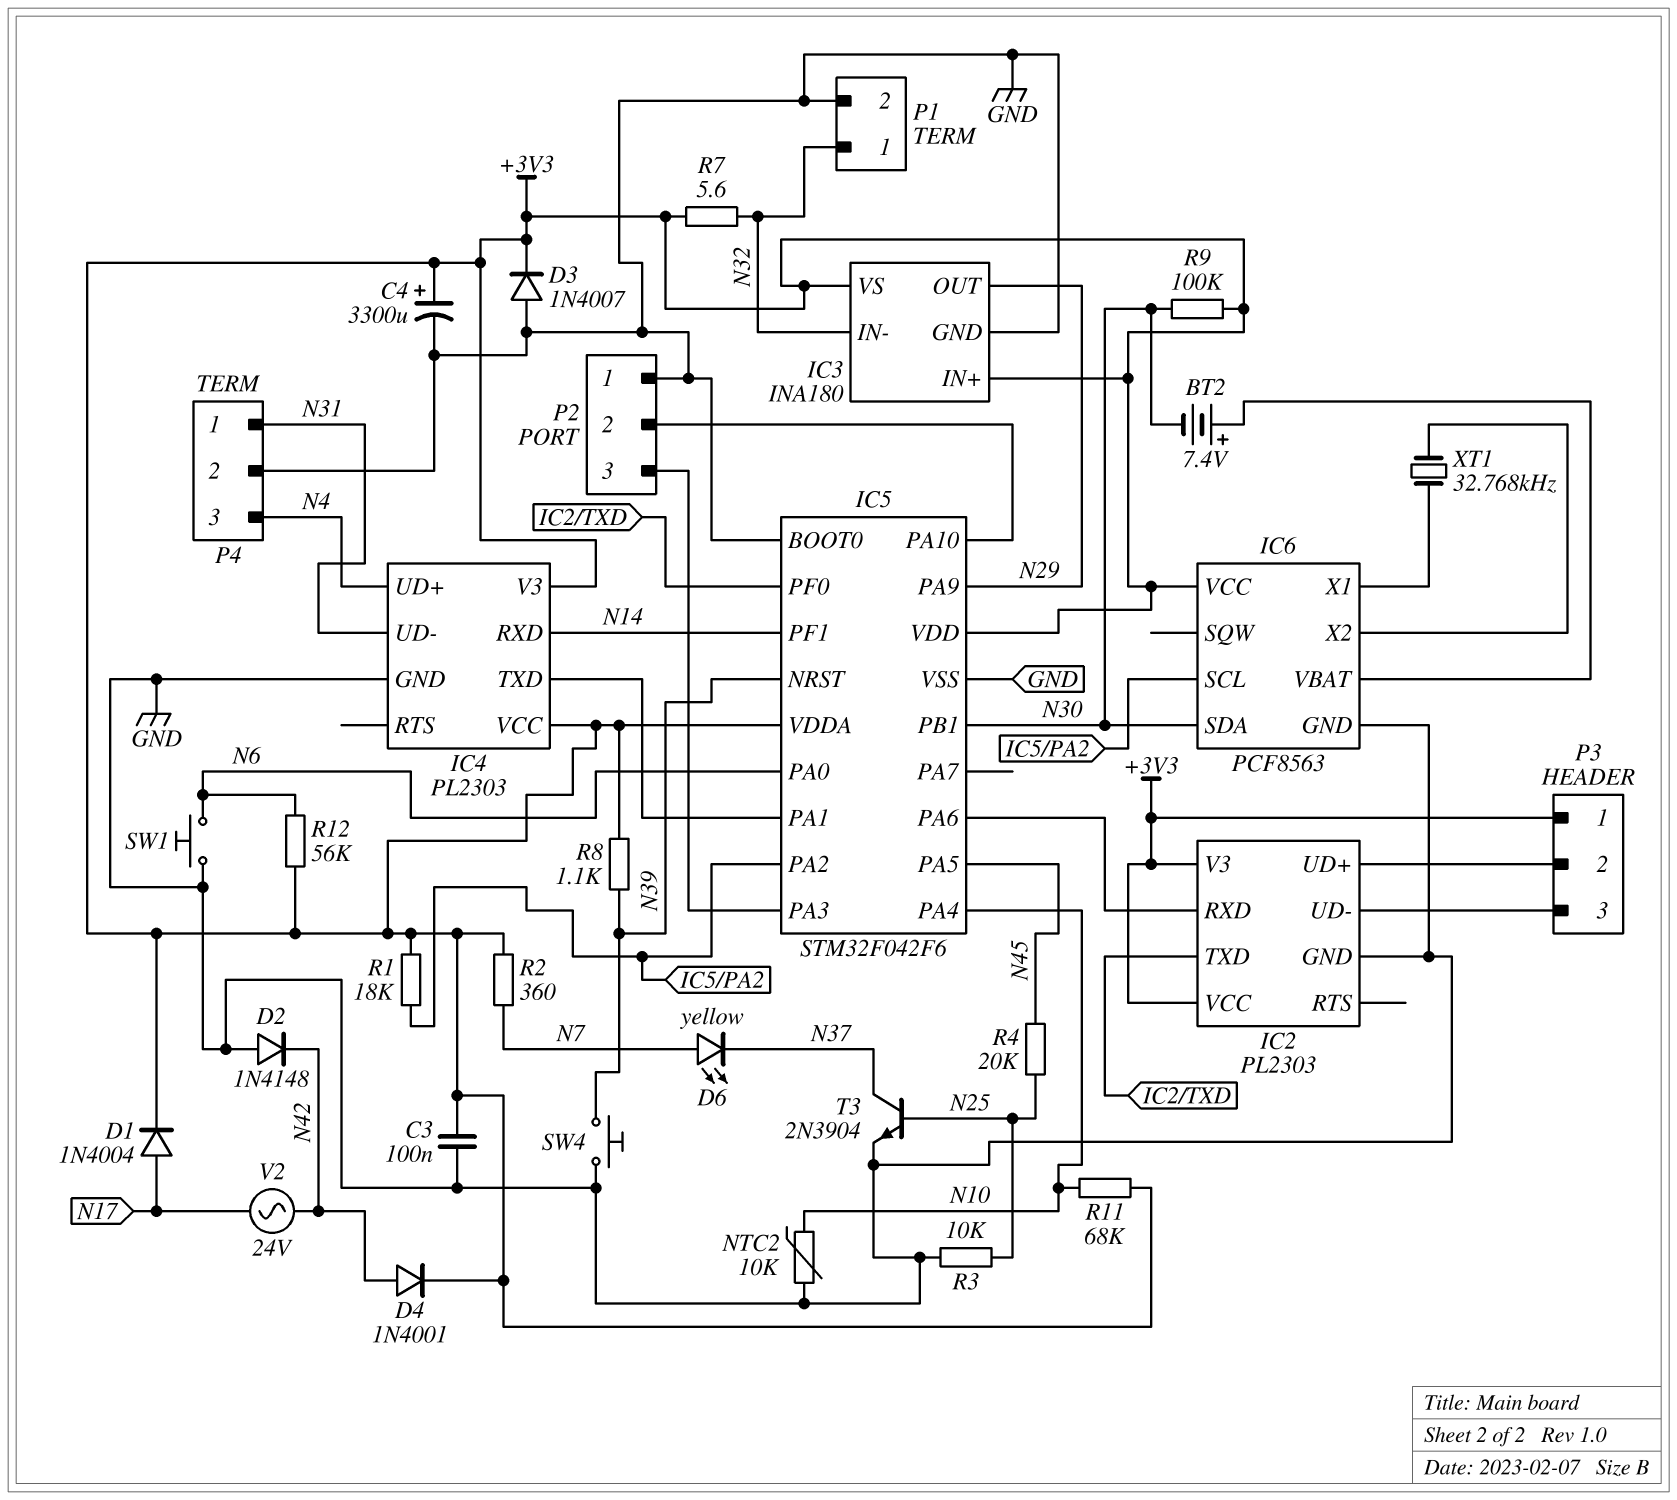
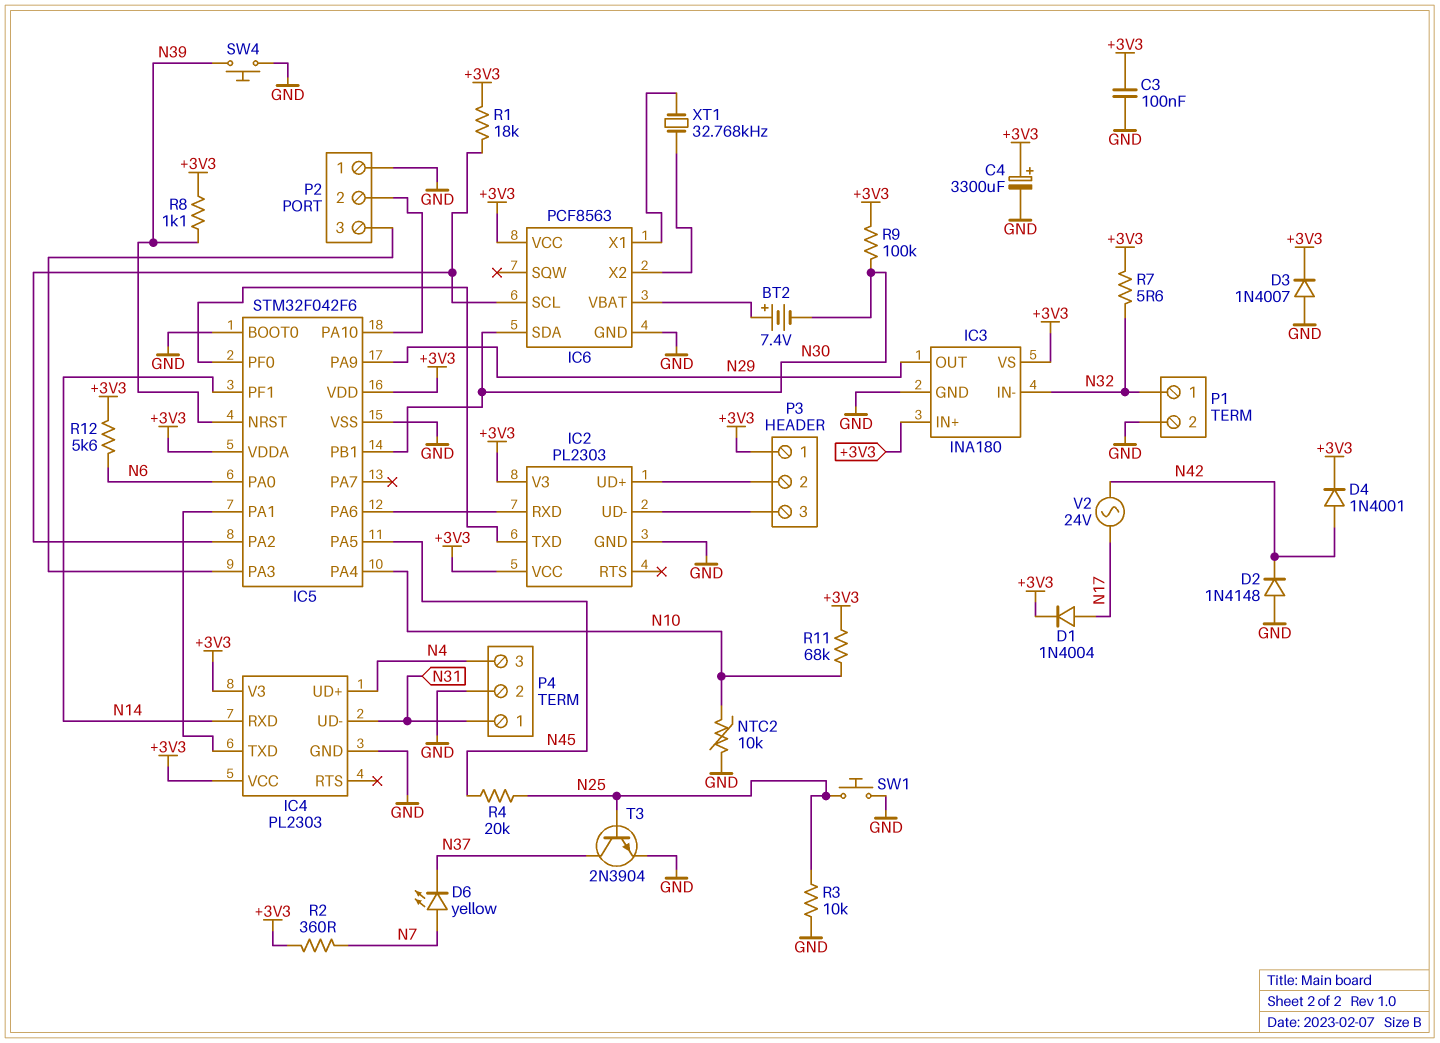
R12: 56k (+3V3, N6) -> 5.6k (+3V3, N6)
SW1: button (GND, N6) -> button (GND, N25)

